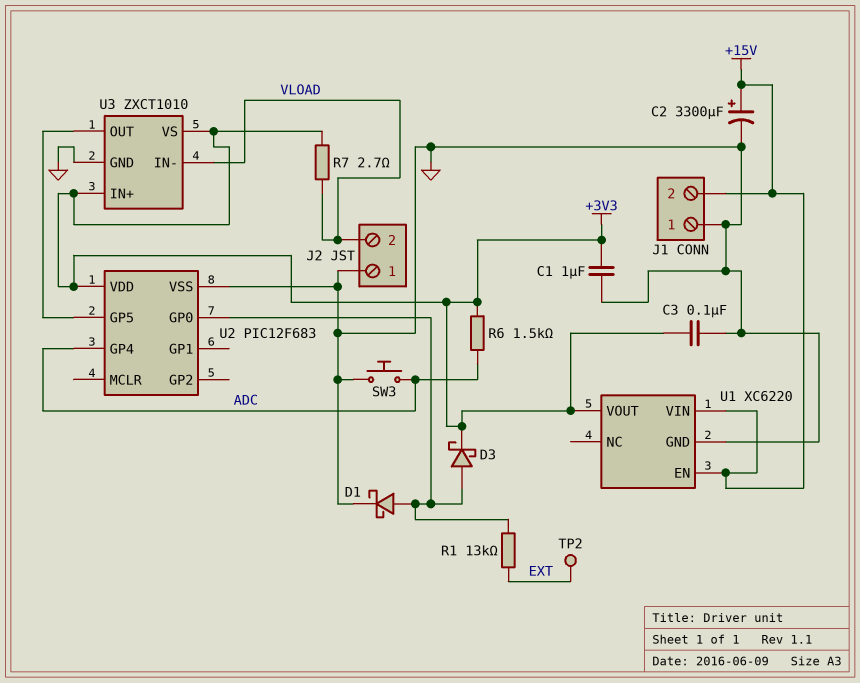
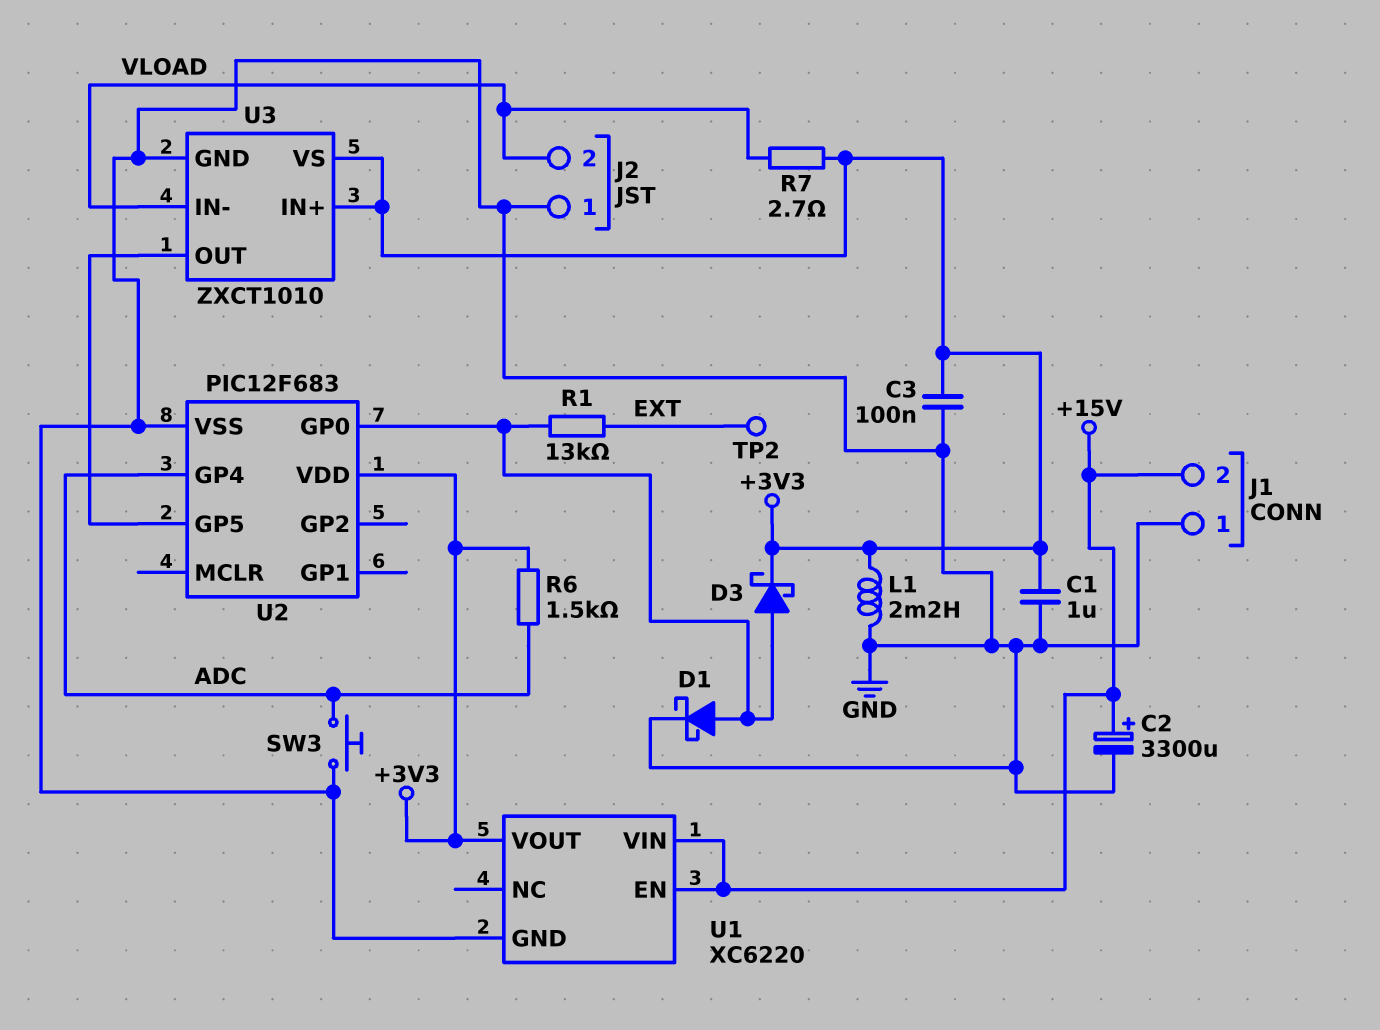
L1: none -> 2.2mH (+3V3, GND)

